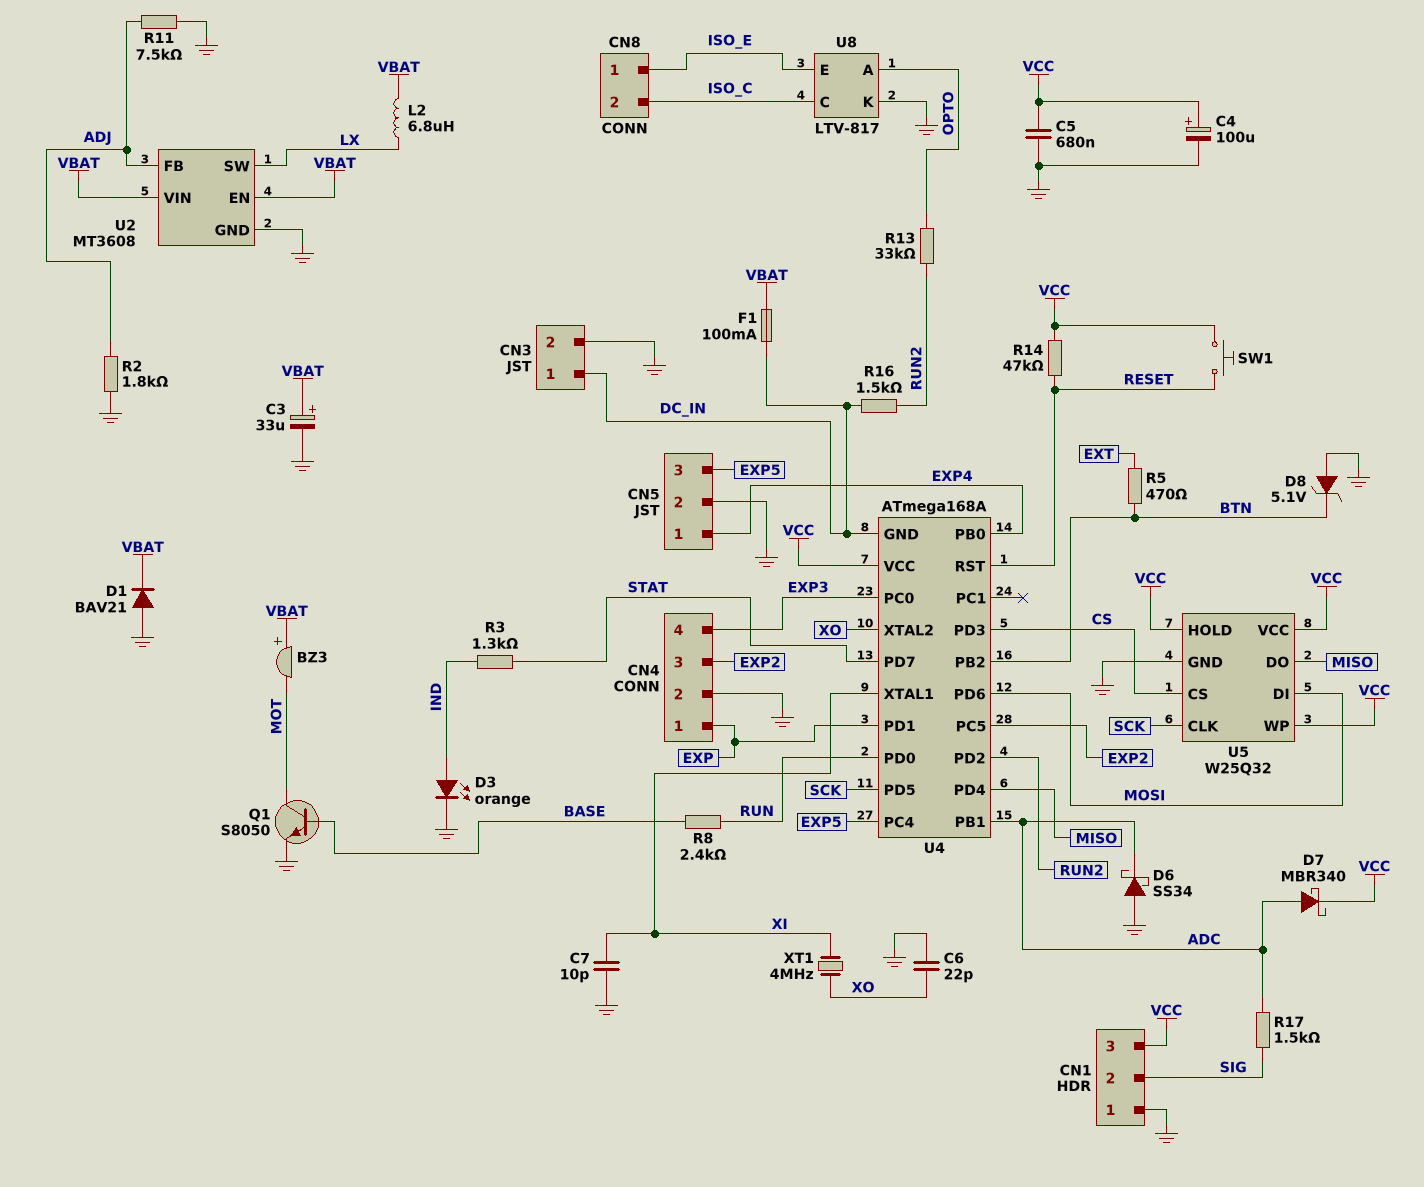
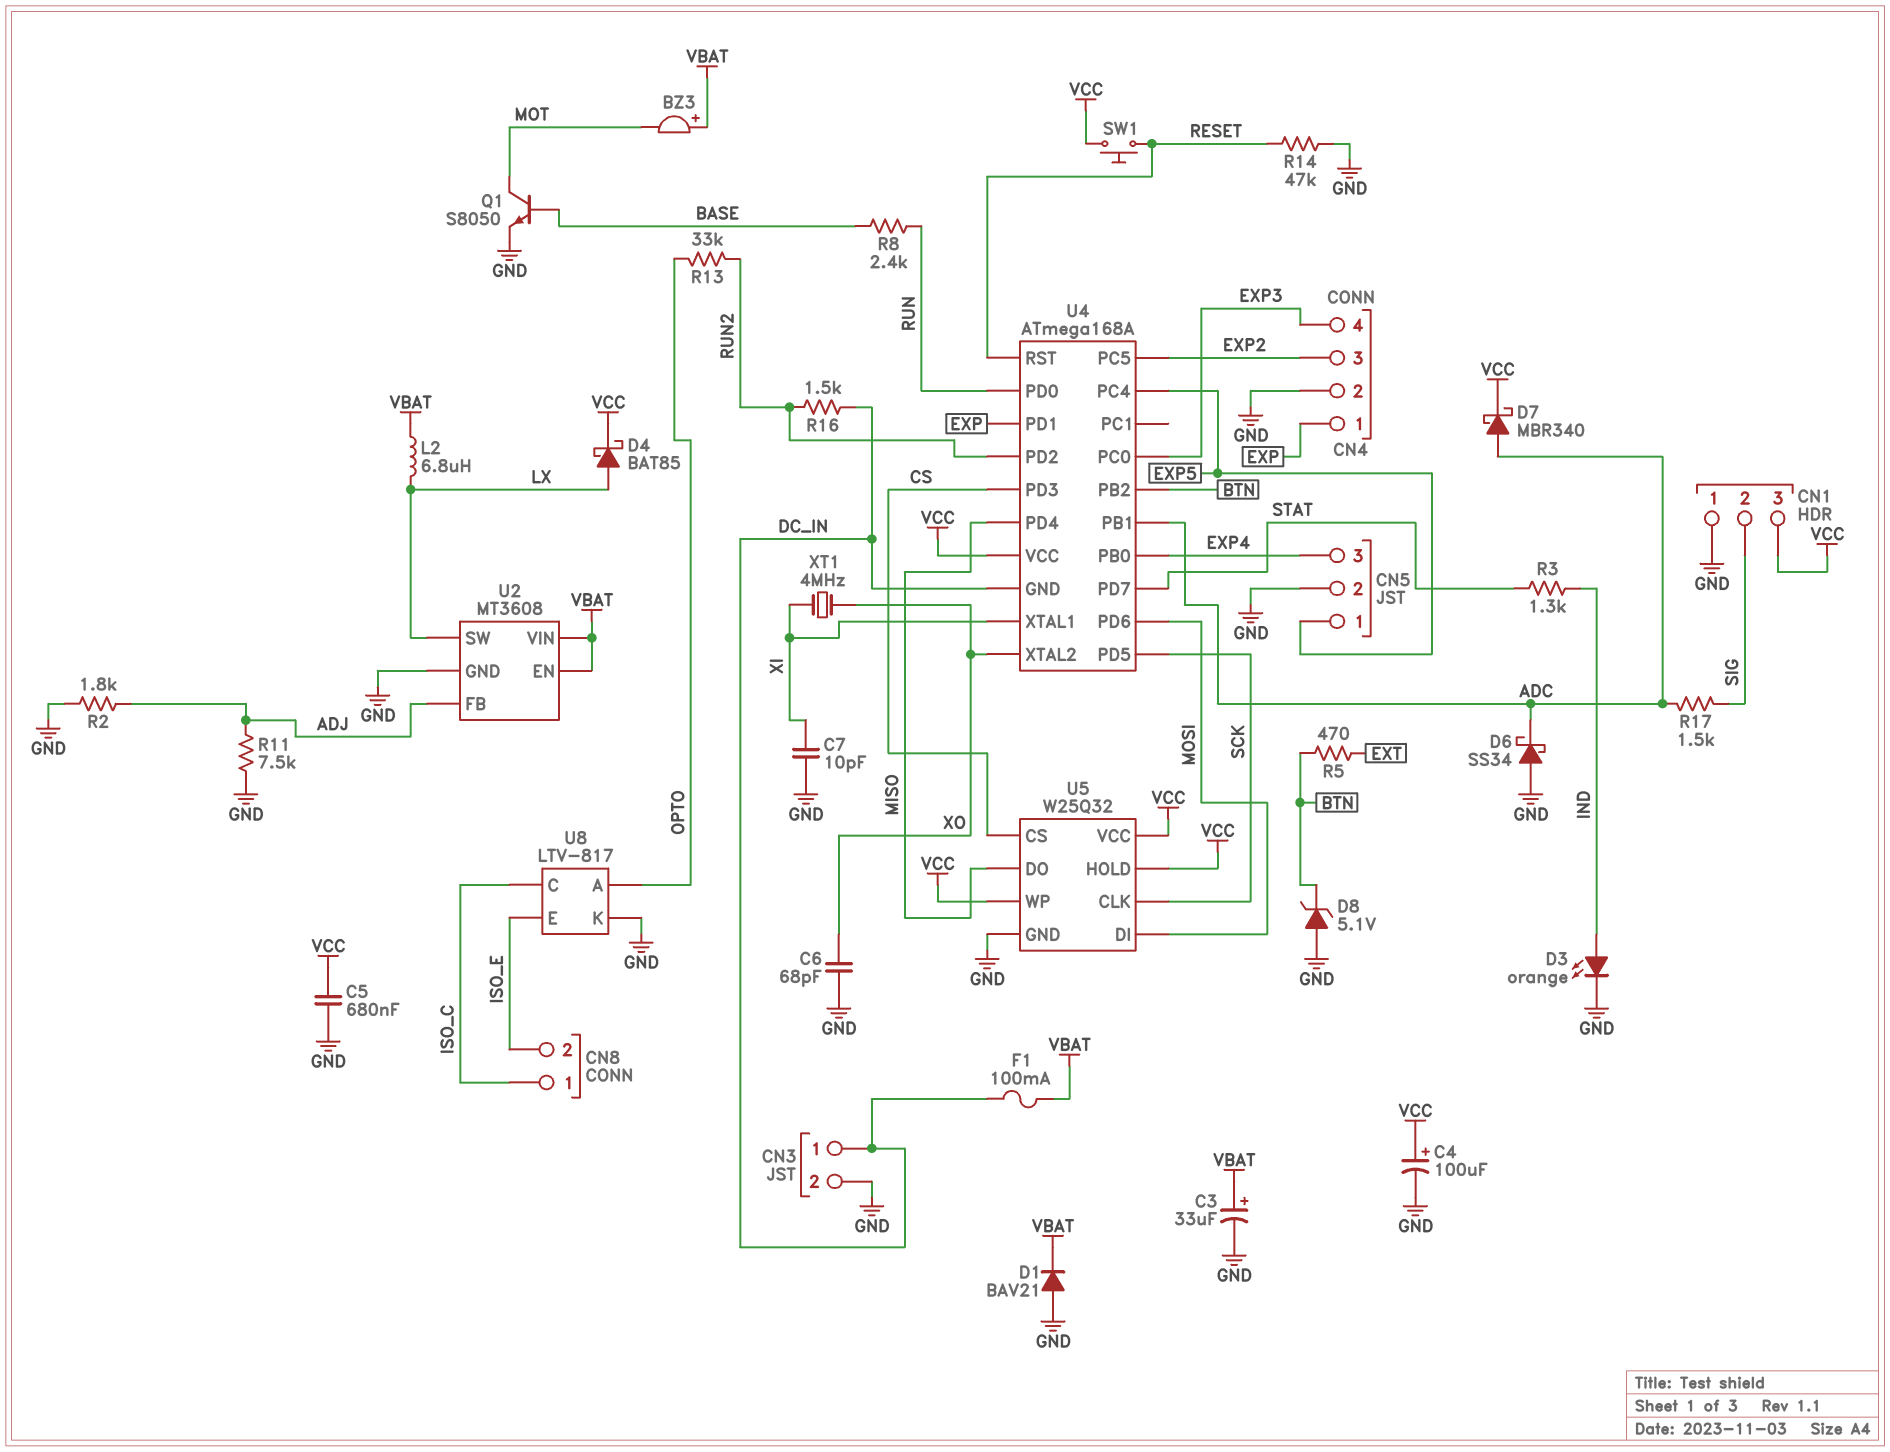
C6: 22pF (GND, XO) -> 68pF (GND, XO)
CN5 pin 1: EXP4 -> EXP5
CN5 pin 3: EXP5 -> EXP4
CN8 pin 1: ISO_E -> ISO_C
CN8 pin 2: ISO_C -> ISO_E
D4: none -> schottky BAT85 (A LX, K VCC)
R14: 47k (RESET, VCC) -> 47k (GND, RESET)

